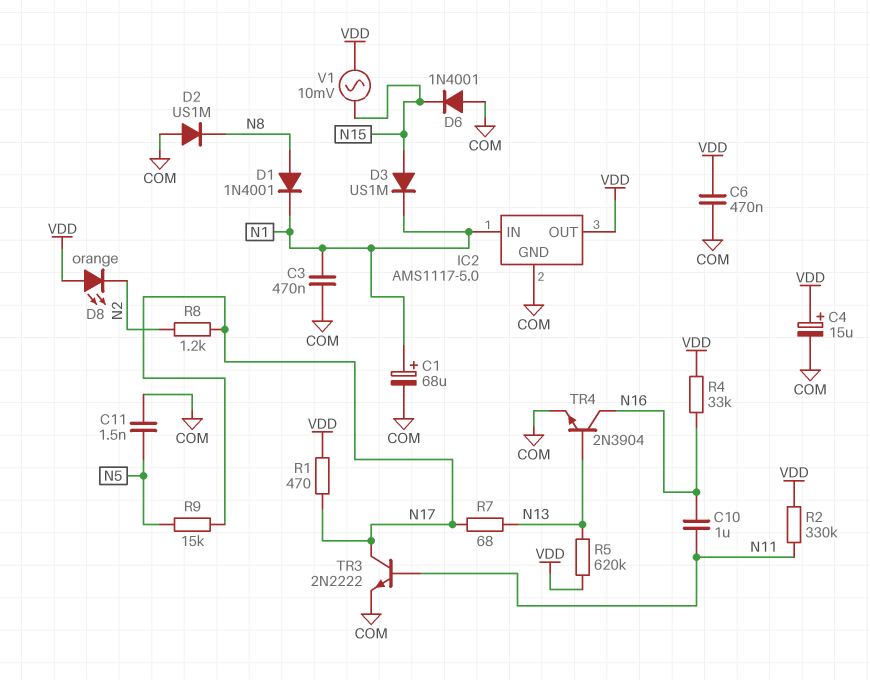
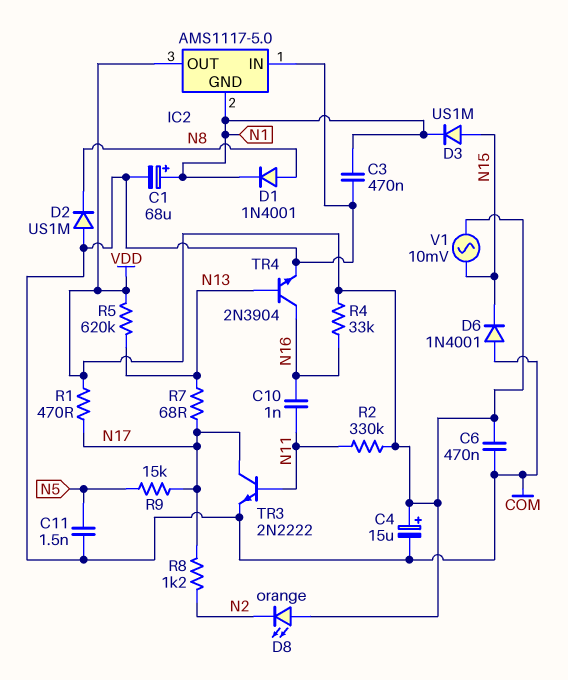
C10: 1uF (N11, N16) -> 1nF (N11, N16)
IC2 pin GND: COM -> N1
IC2 pin IN: N1 -> COM

